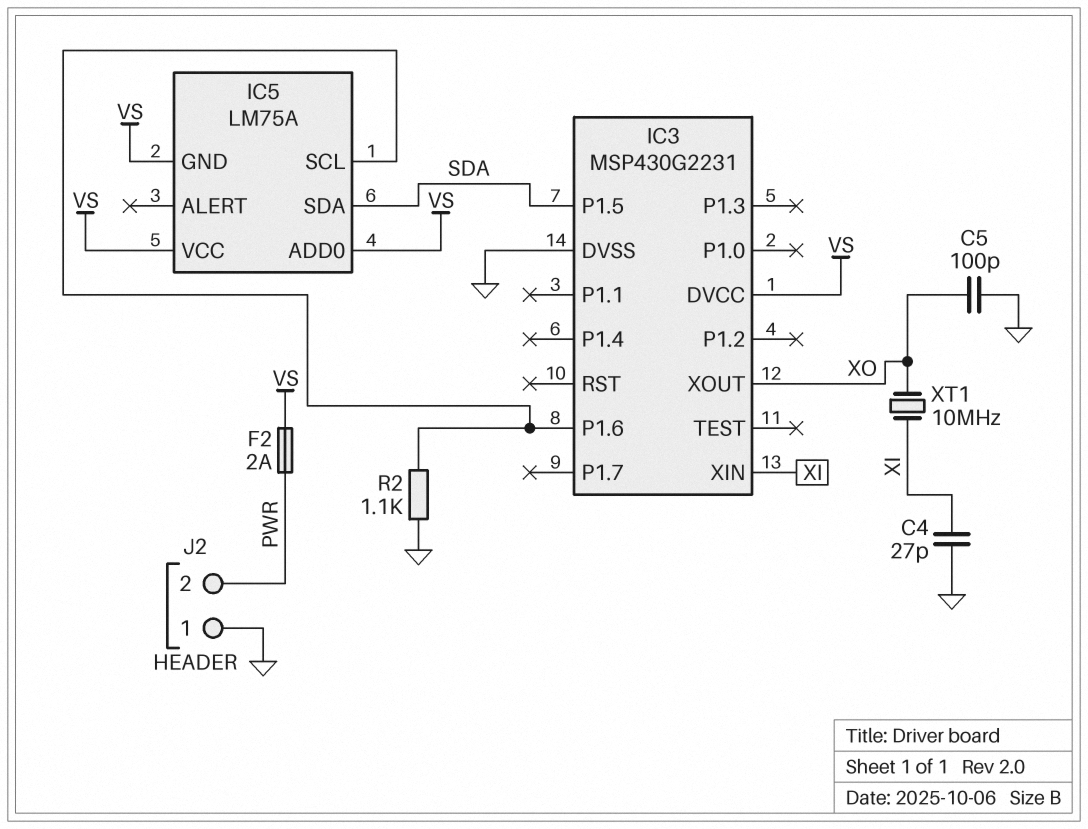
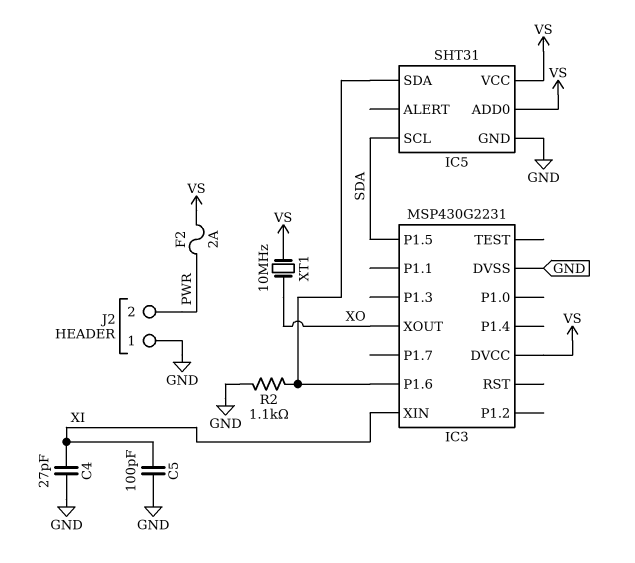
C5: 100pF (GND, XO) -> 100pF (GND, XI)
IC5: LM75A -> SHT31
IC5 pin GND: VS -> GND
IC5 pin SCL: IC3/P1.6 -> SDA
IC5 pin SDA: SDA -> IC3/P1.6
XT1: 10MHz (XI, XO) -> 10MHz (VS, XO)

